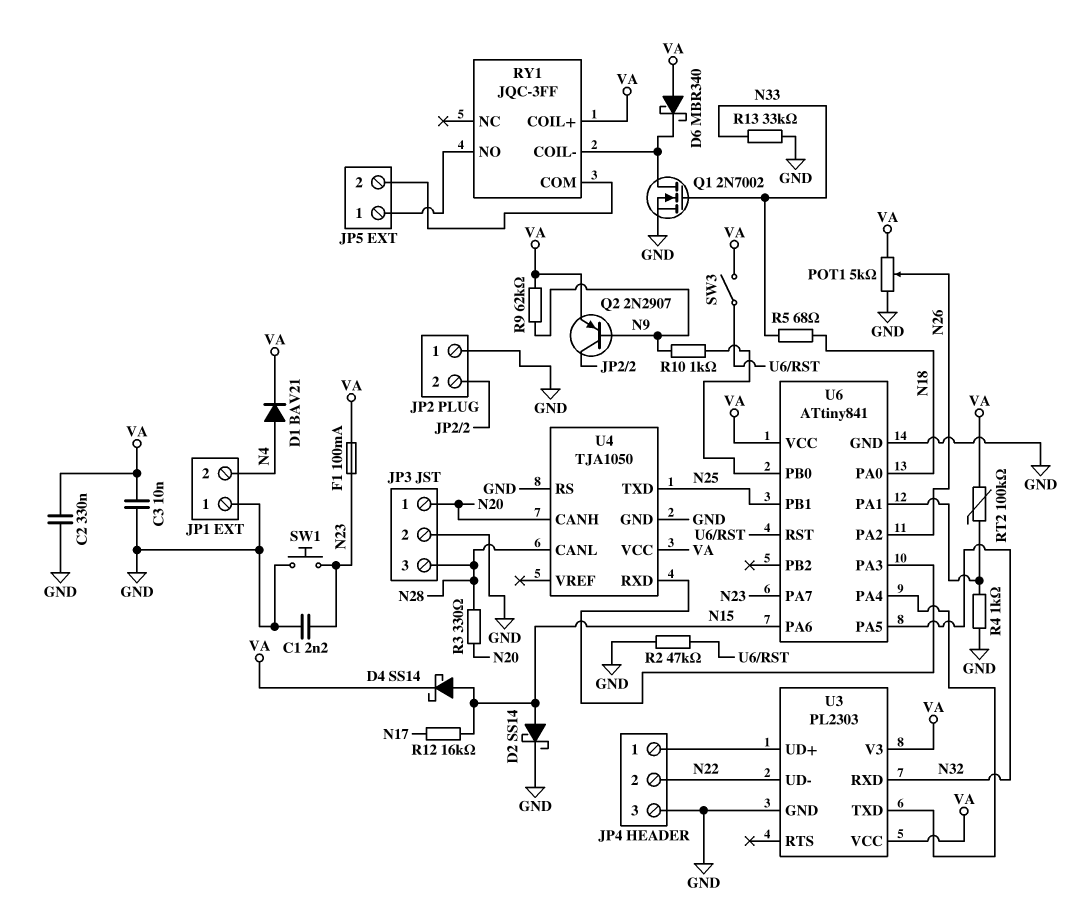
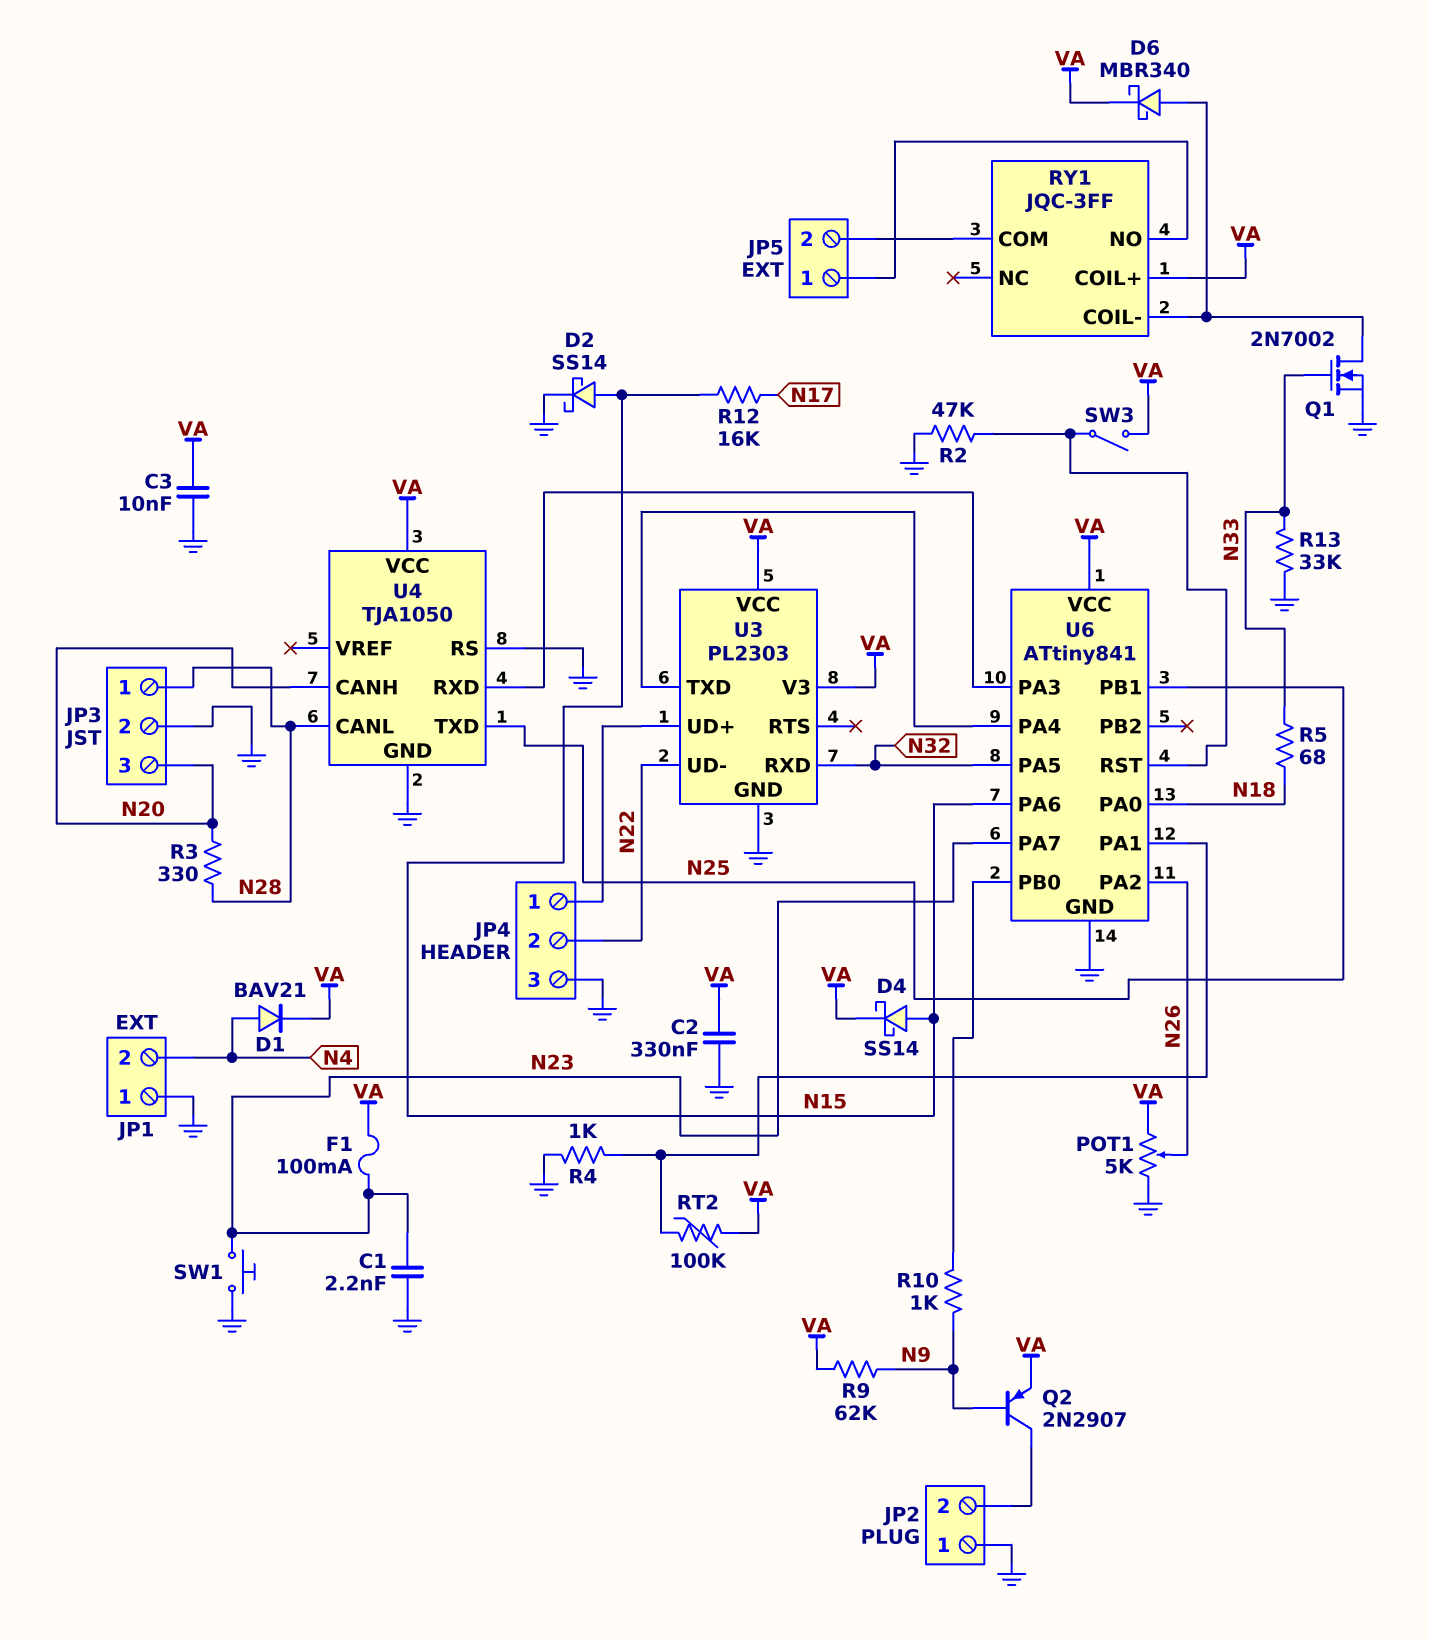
D6: schottky MBR340 (A VA, K RY1/COIL-) -> schottky MBR340 (A RY1/COIL-, K VA)
JP3 pin 1: N20 -> N28
JP3 pin 3: N28 -> N20

